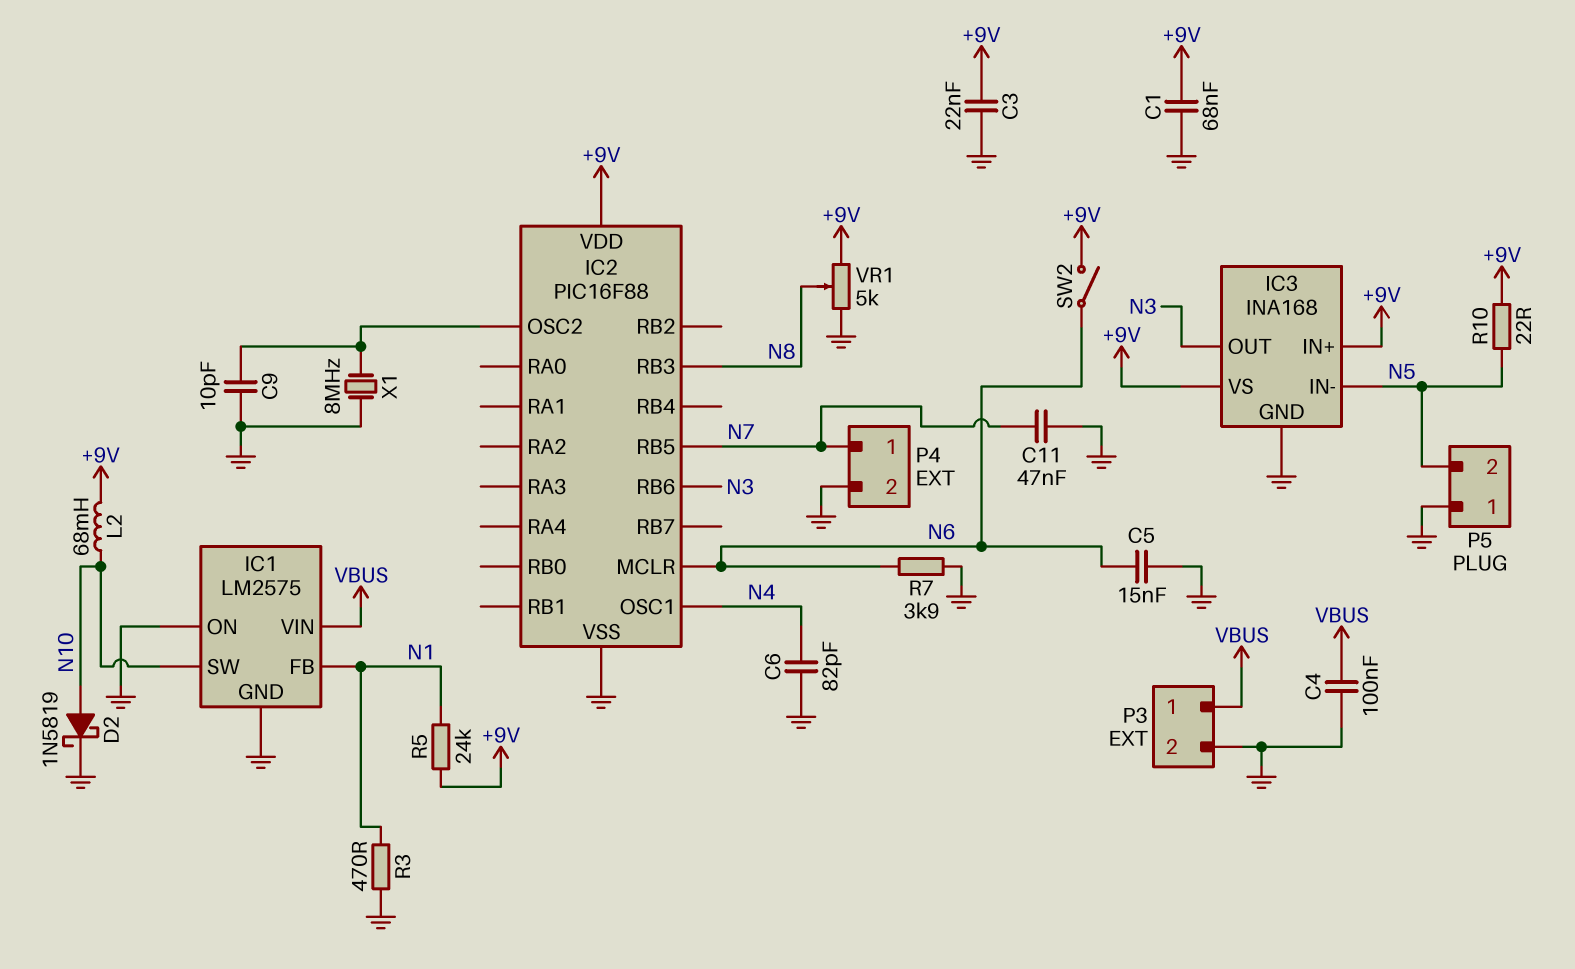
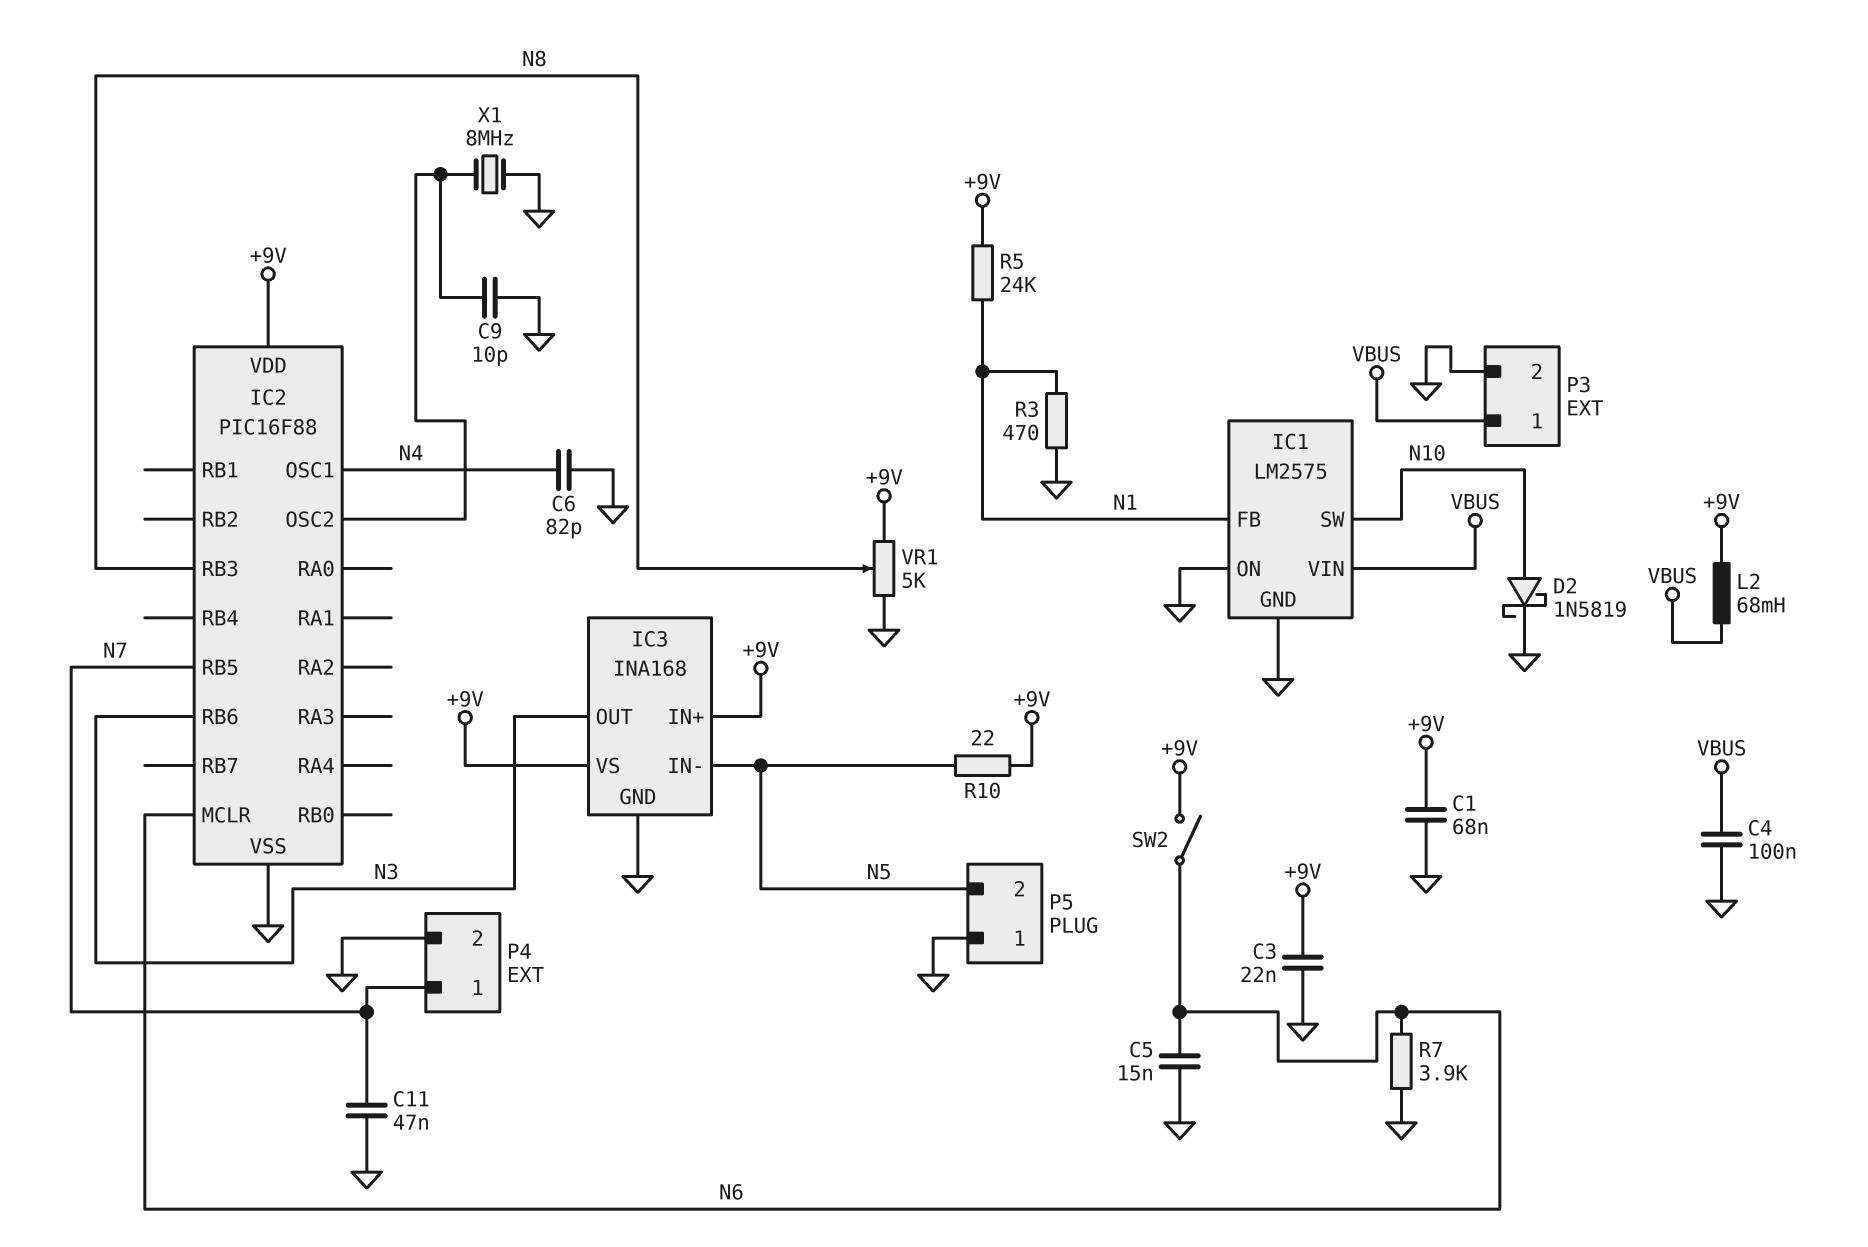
L2: 68mH (+9V, N10) -> 68mH (+9V, VBUS)

